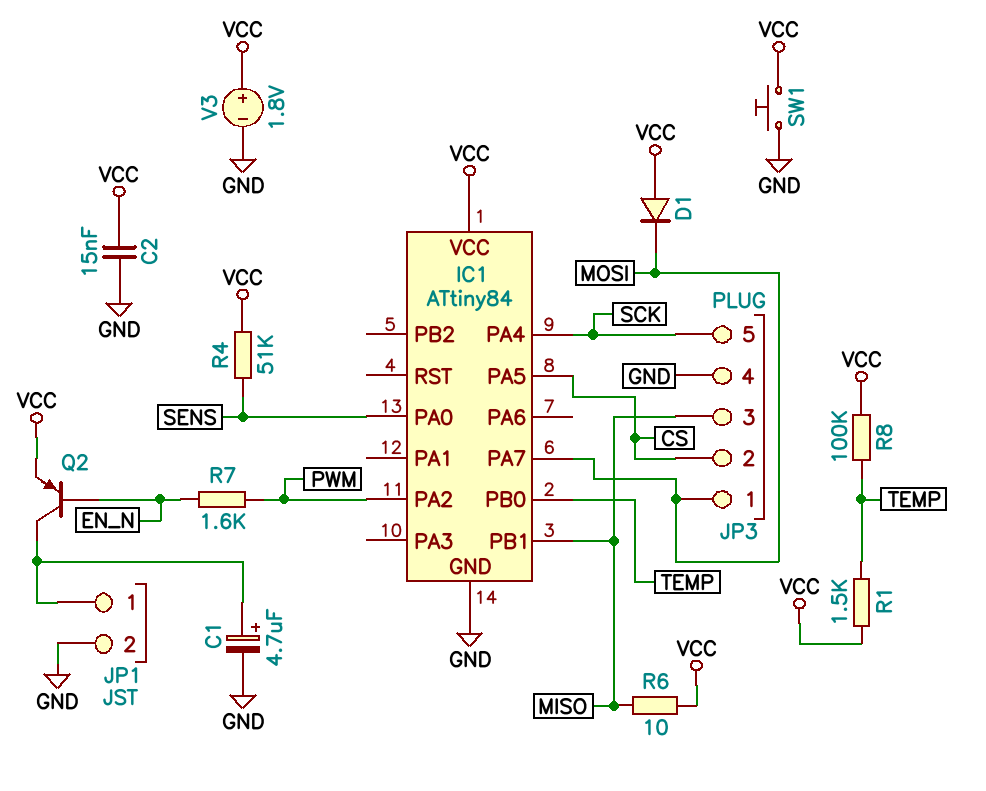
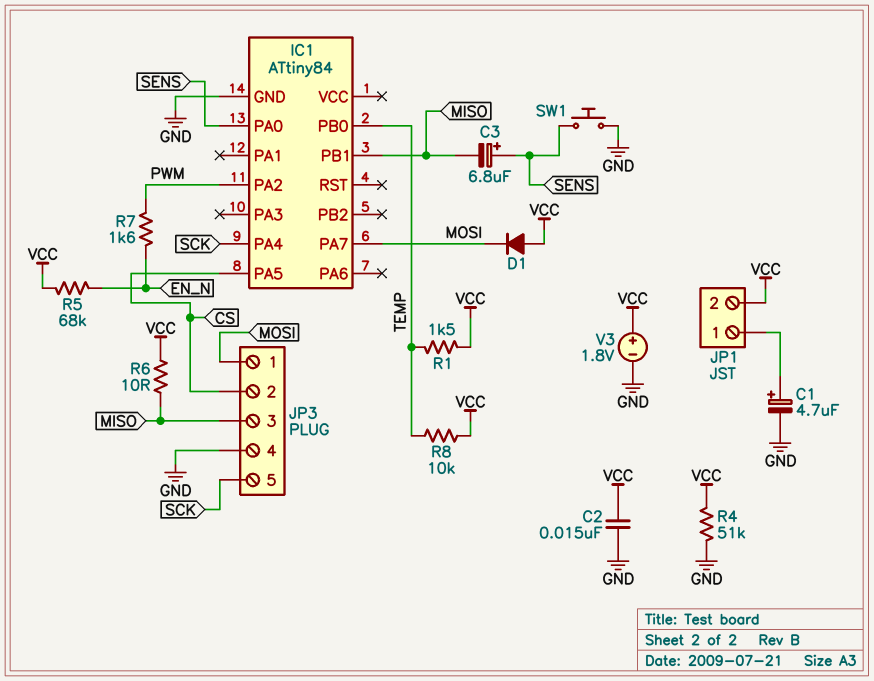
C3: none -> 6.8uF (plus SENS, minus MISO)
IC1 pin VCC: VCC -> none
JP1 pin 2: GND -> VCC
Q2: PNP (B EN_N, C JP1/1, E VCC) -> none
R4: 51k (SENS, VCC) -> 51k (GND, VCC)
R5: none -> 68k (EN_N, VCC)
R8: 100k (TEMP, VCC) -> 10k (TEMP, VCC)
SW1: button (GND, VCC) -> button (GND, SENS)

